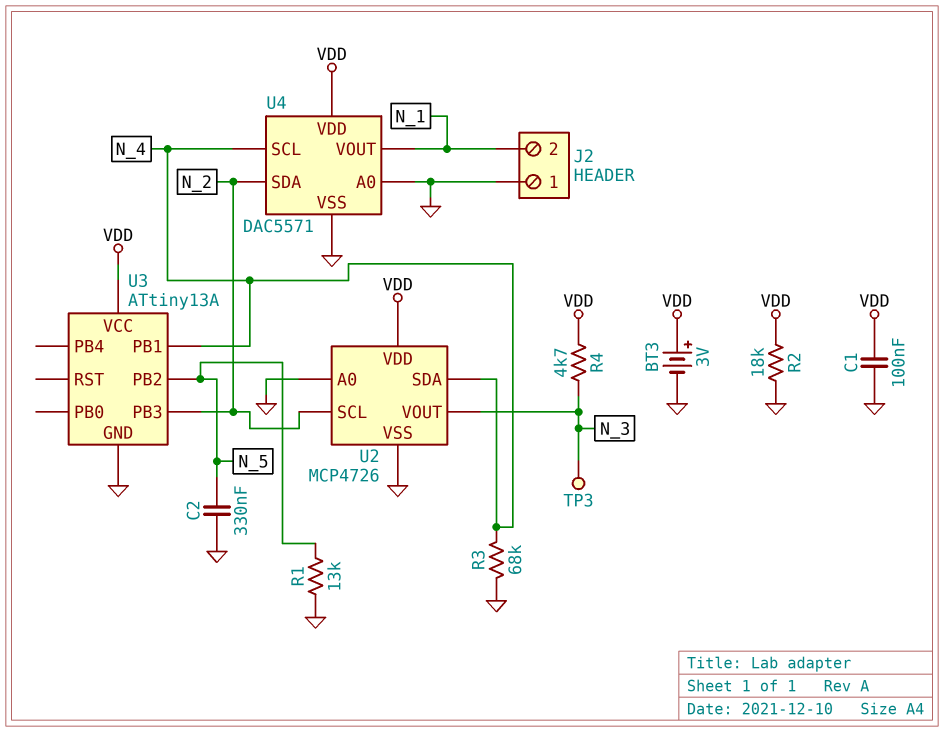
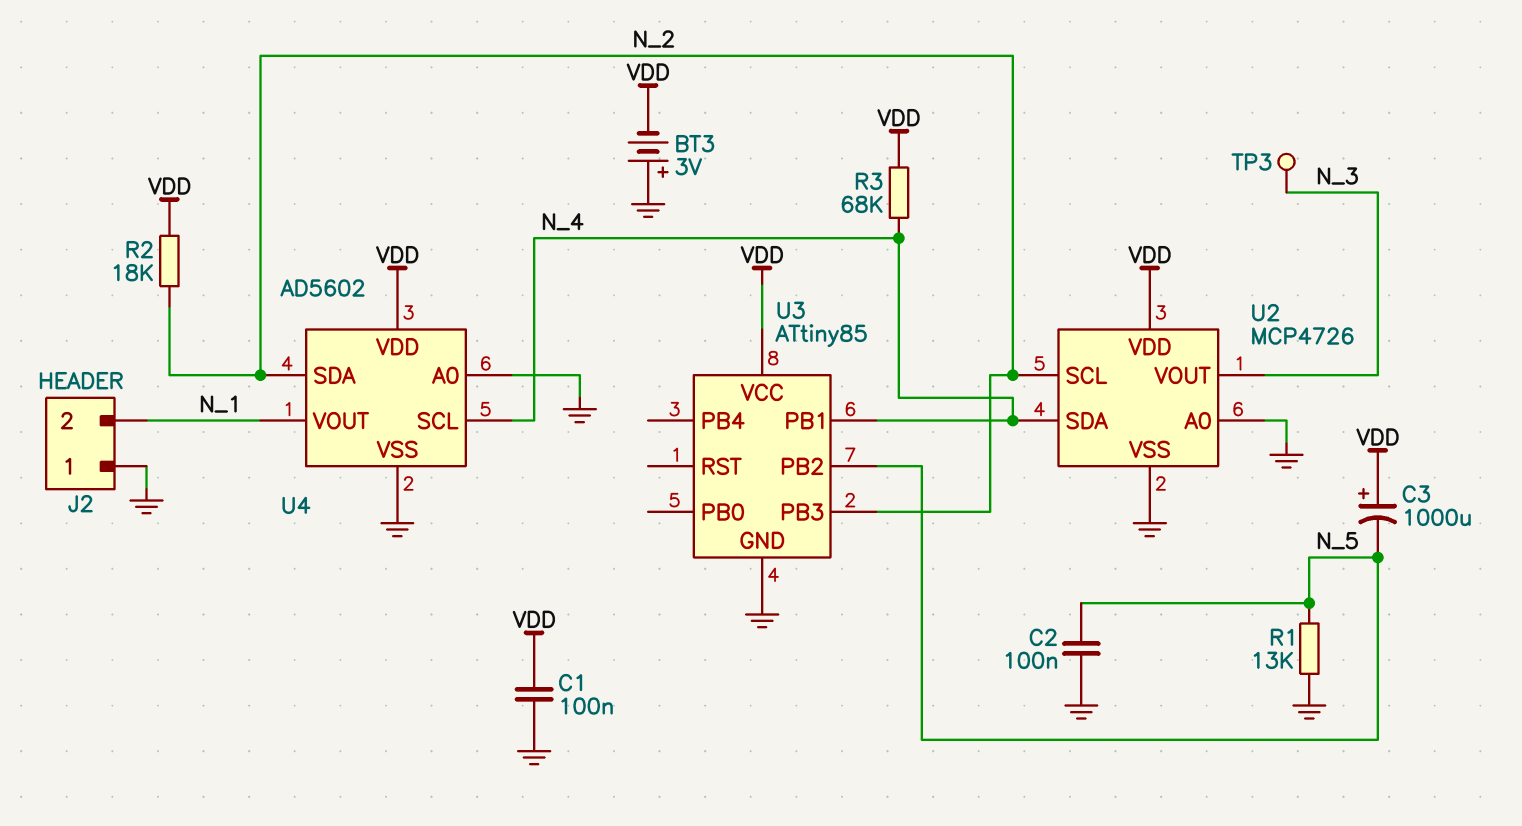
BT3: 3V (plus VDD, minus GND) -> 3V (plus GND, minus VDD)
C2: 330nF (GND, N_5) -> 100nF (GND, N_5)
C3: none -> 1000uF (plus VDD, minus N_5)
R2: 18k (GND, VDD) -> 18k (N_2, VDD)
R3: 68k (GND, N_4) -> 68k (N_4, VDD)
R4: 4.7k (N_3, VDD) -> none
U3: ATtiny13A -> ATtiny85
U4: DAC5571 -> AD5602

